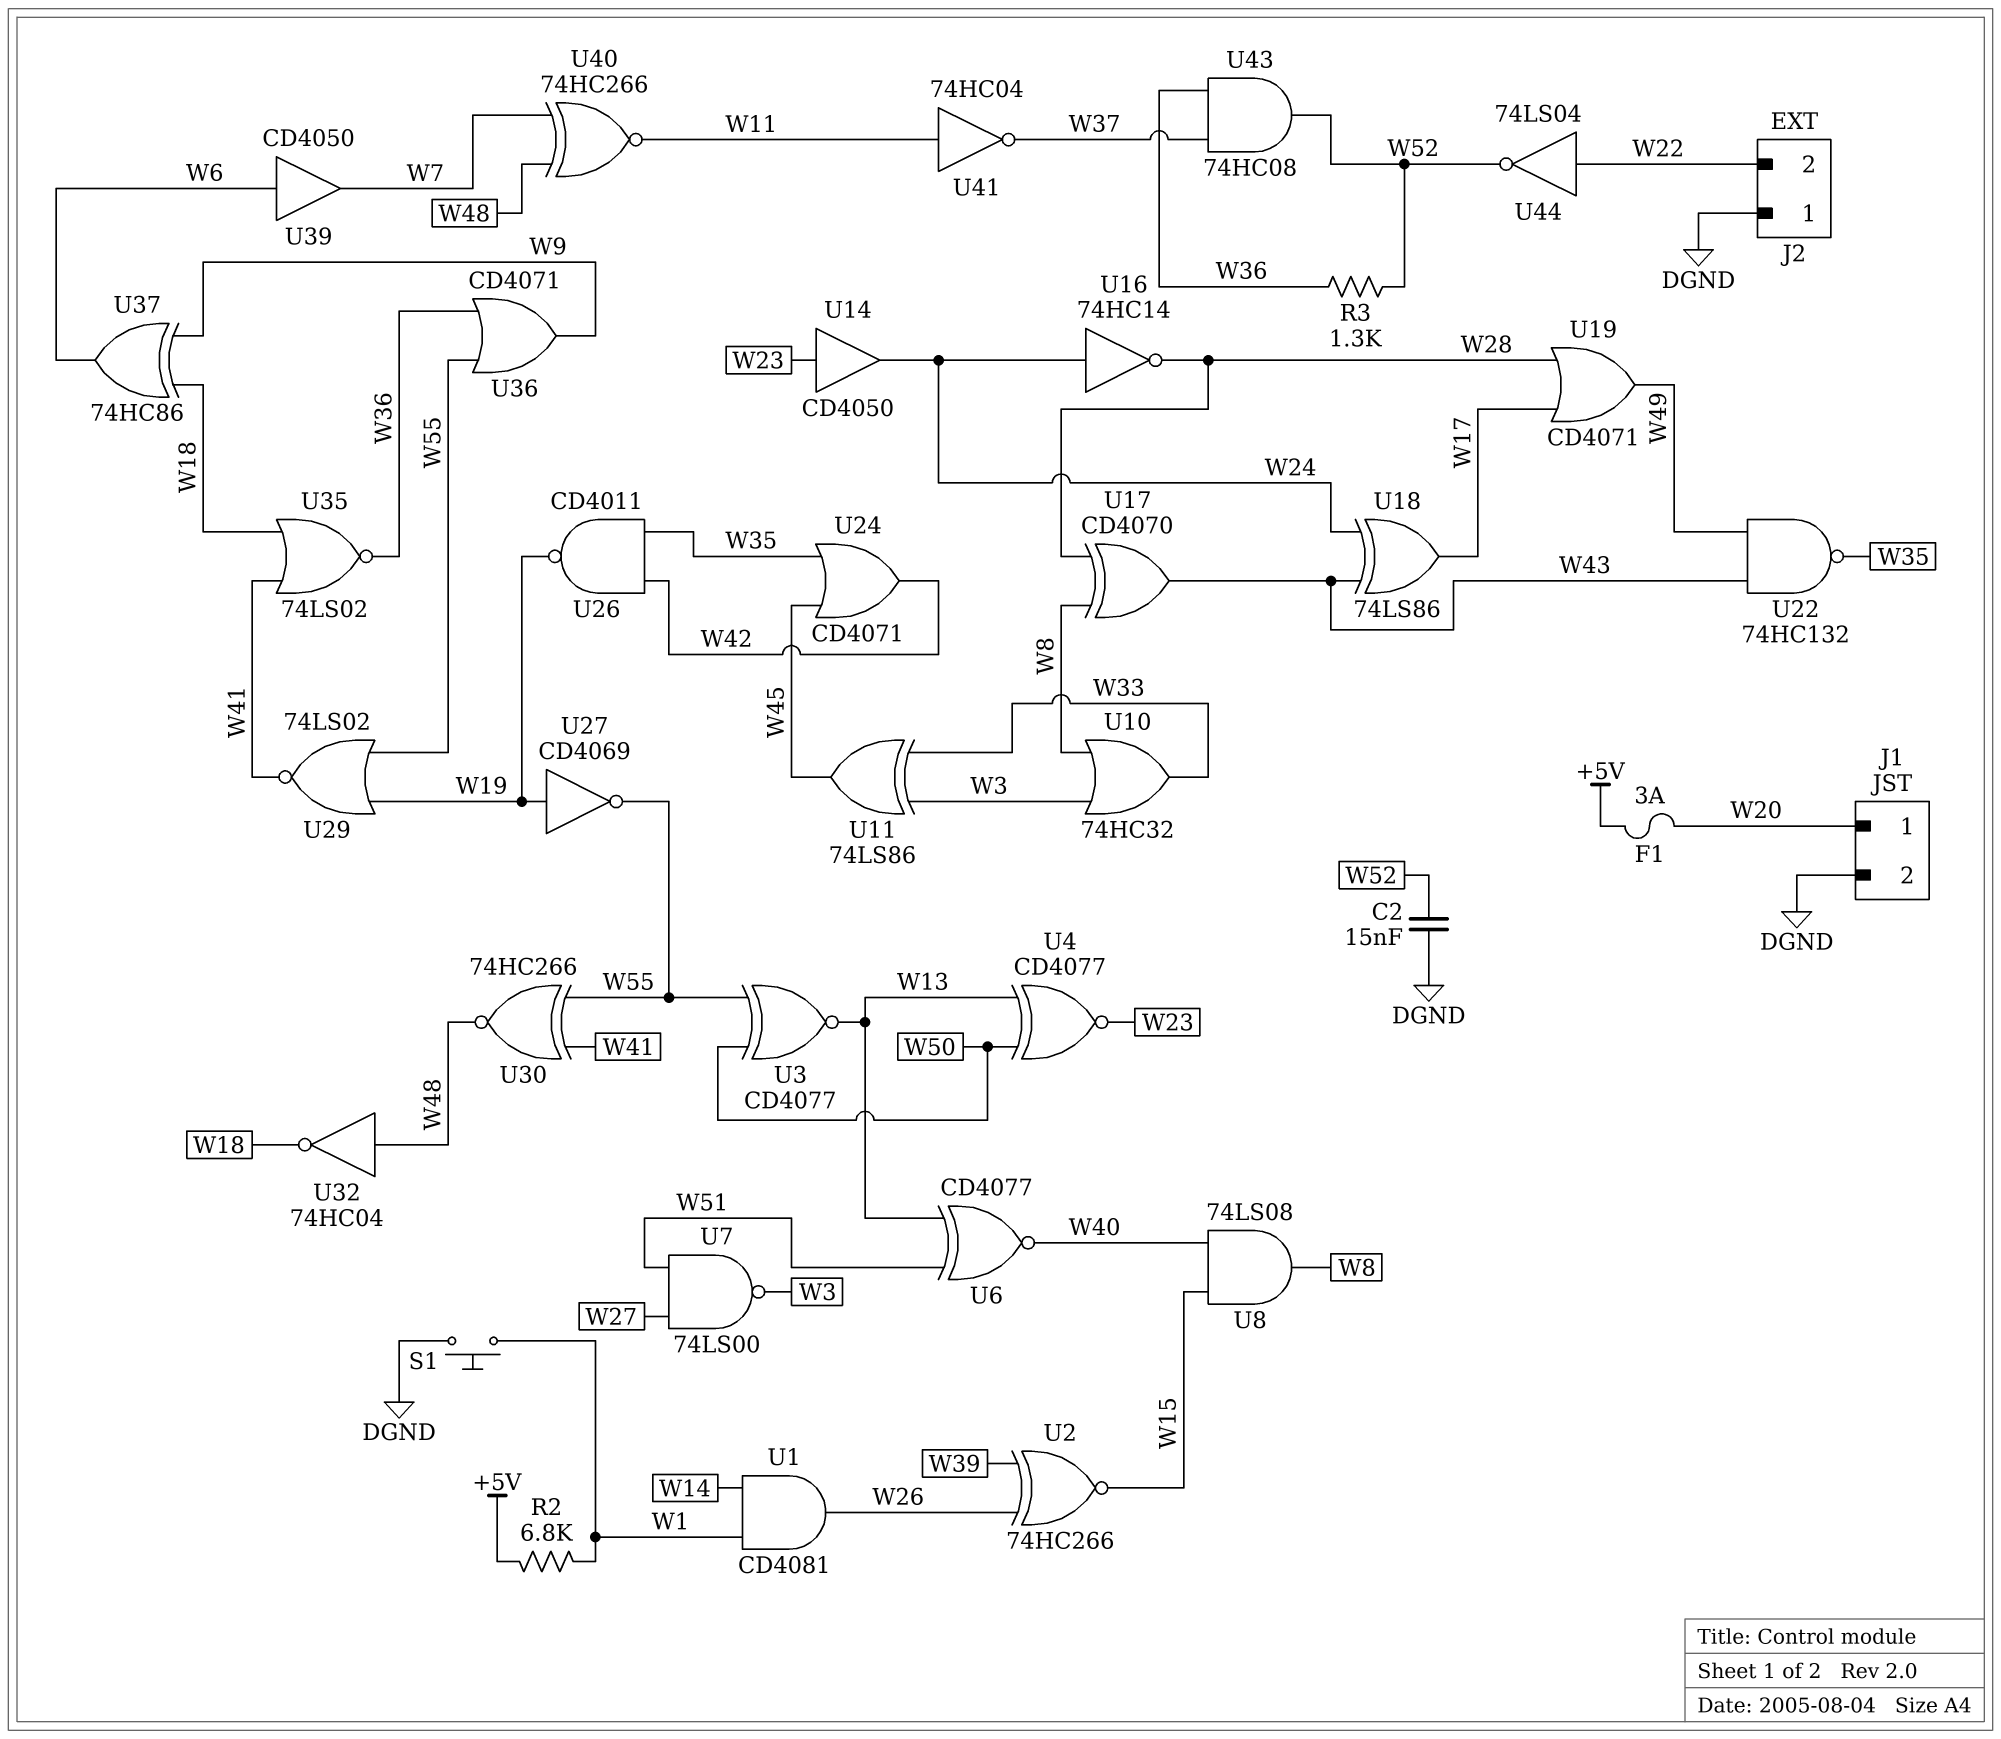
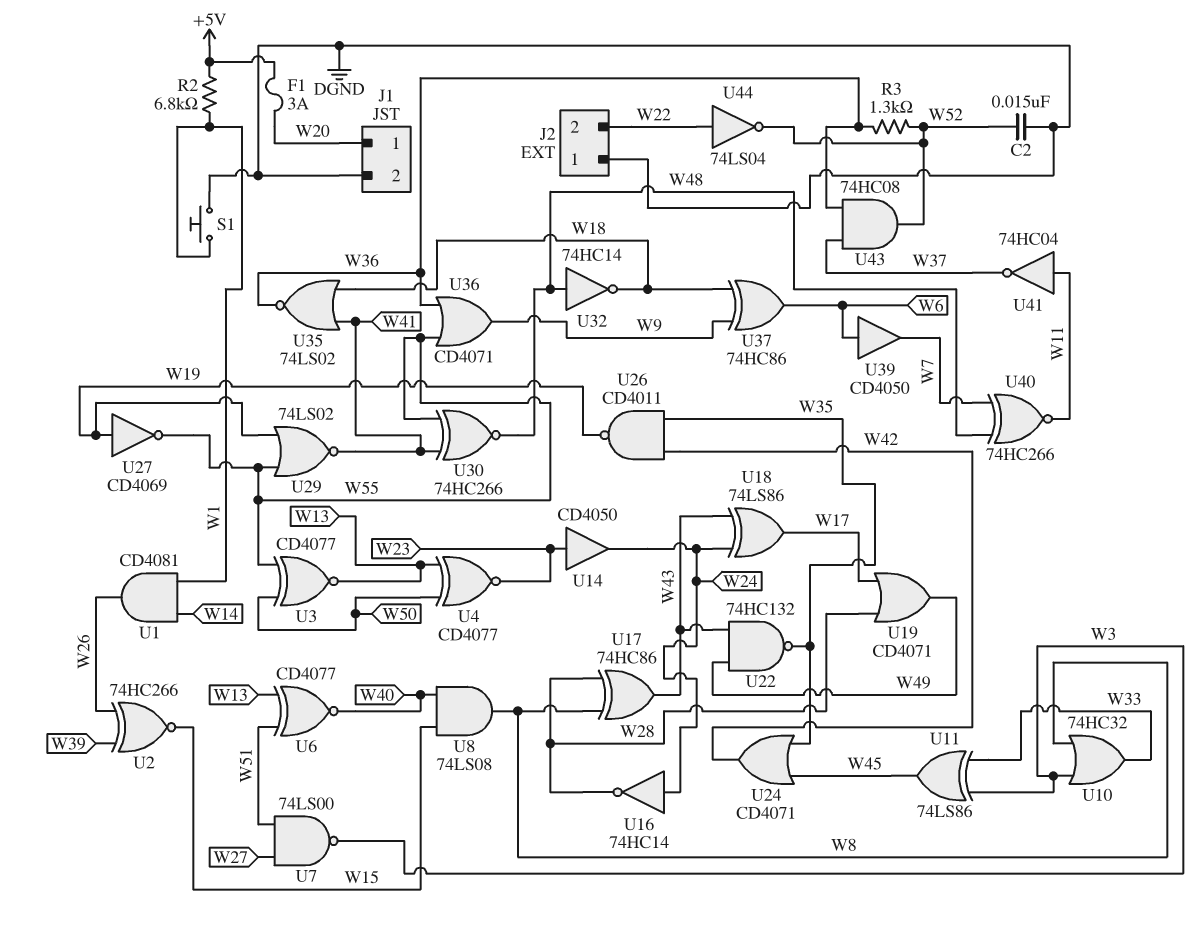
U17: XOR CD4070 (in W8, in W28, out W43) -> XOR 74HC86 (in W8, in W28, out W43)
U32: NOT 74HC04 (in W48, out W18) -> NOT 74HC14 (in W48, out W18)

